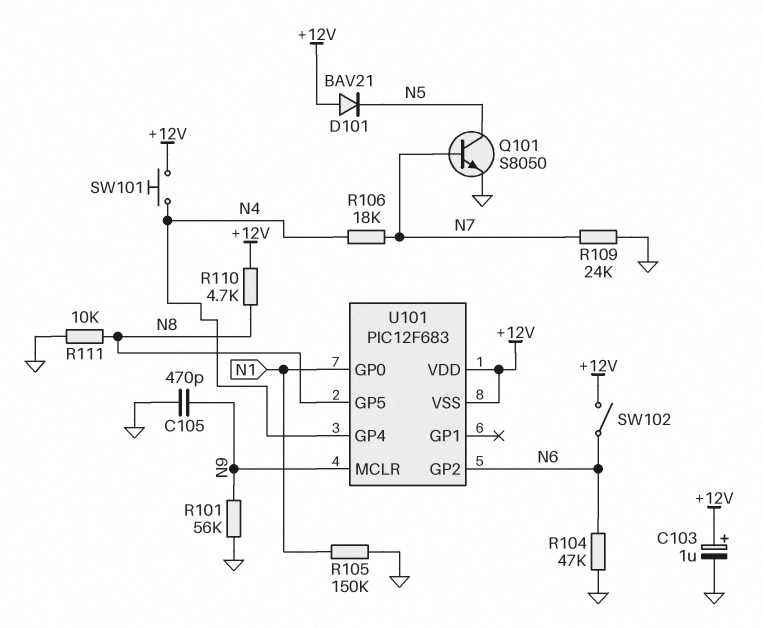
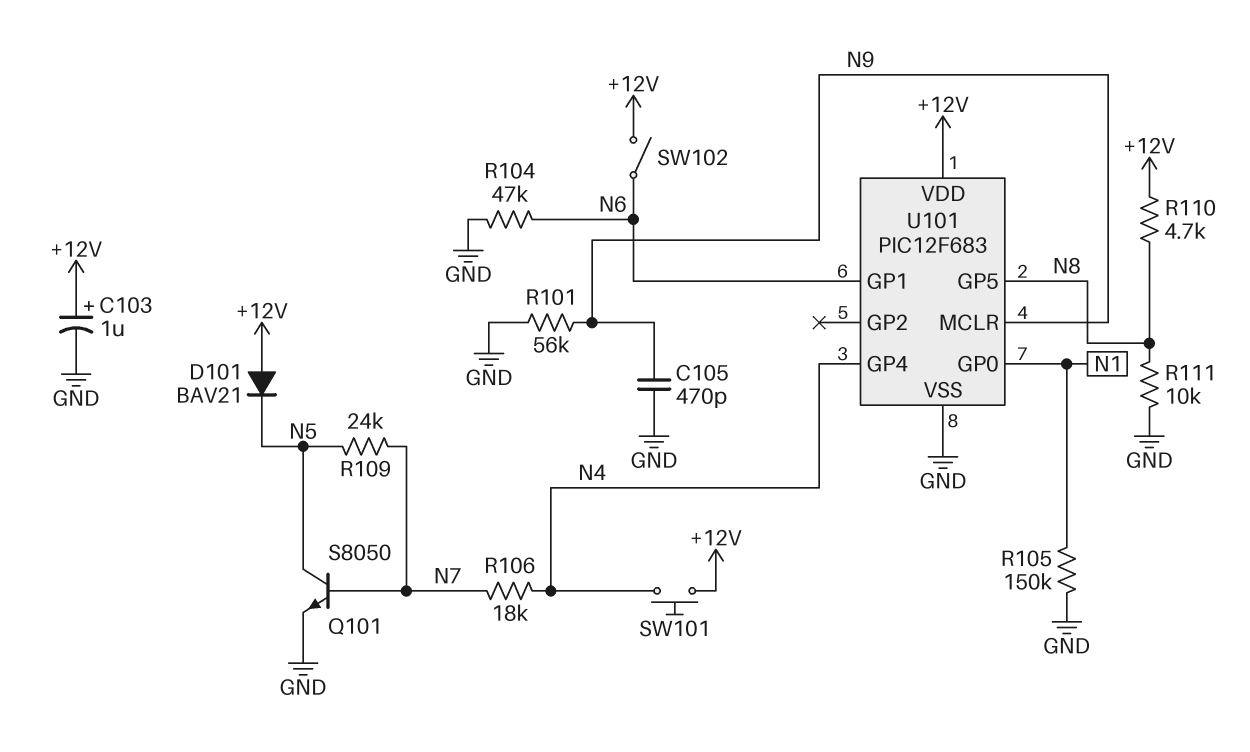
R109: 24k (GND, N7) -> 24k (N5, N7)
U101 pin GP1: none -> N6
U101 pin GP2: N6 -> none
U101 pin VSS: +12V -> GND

